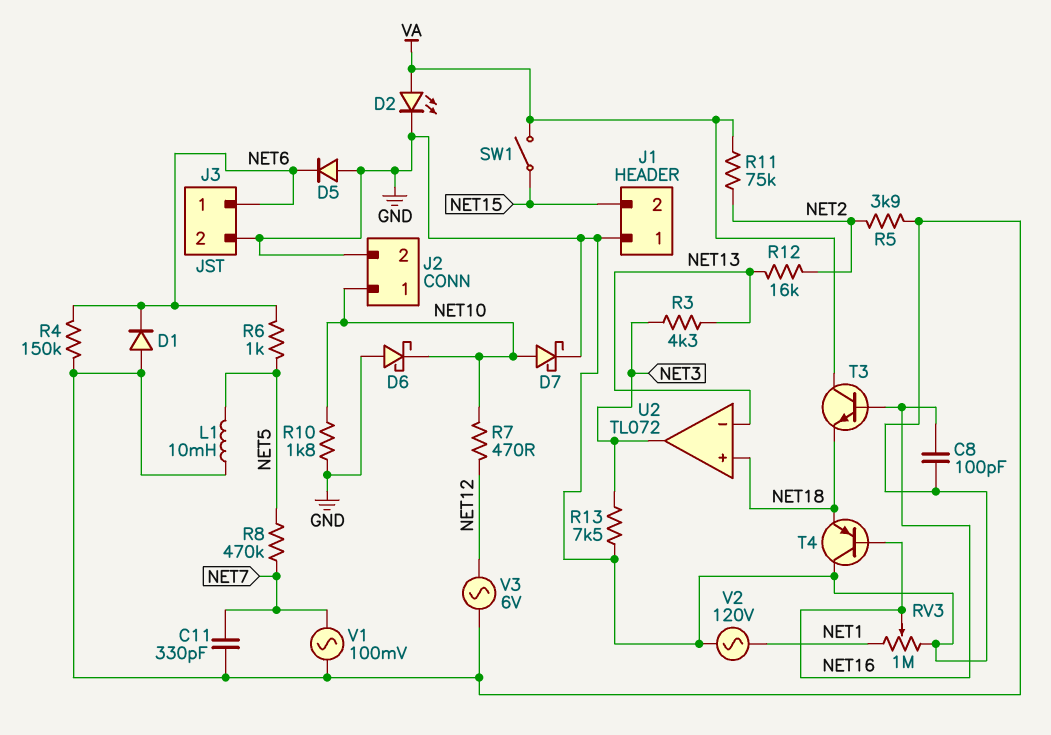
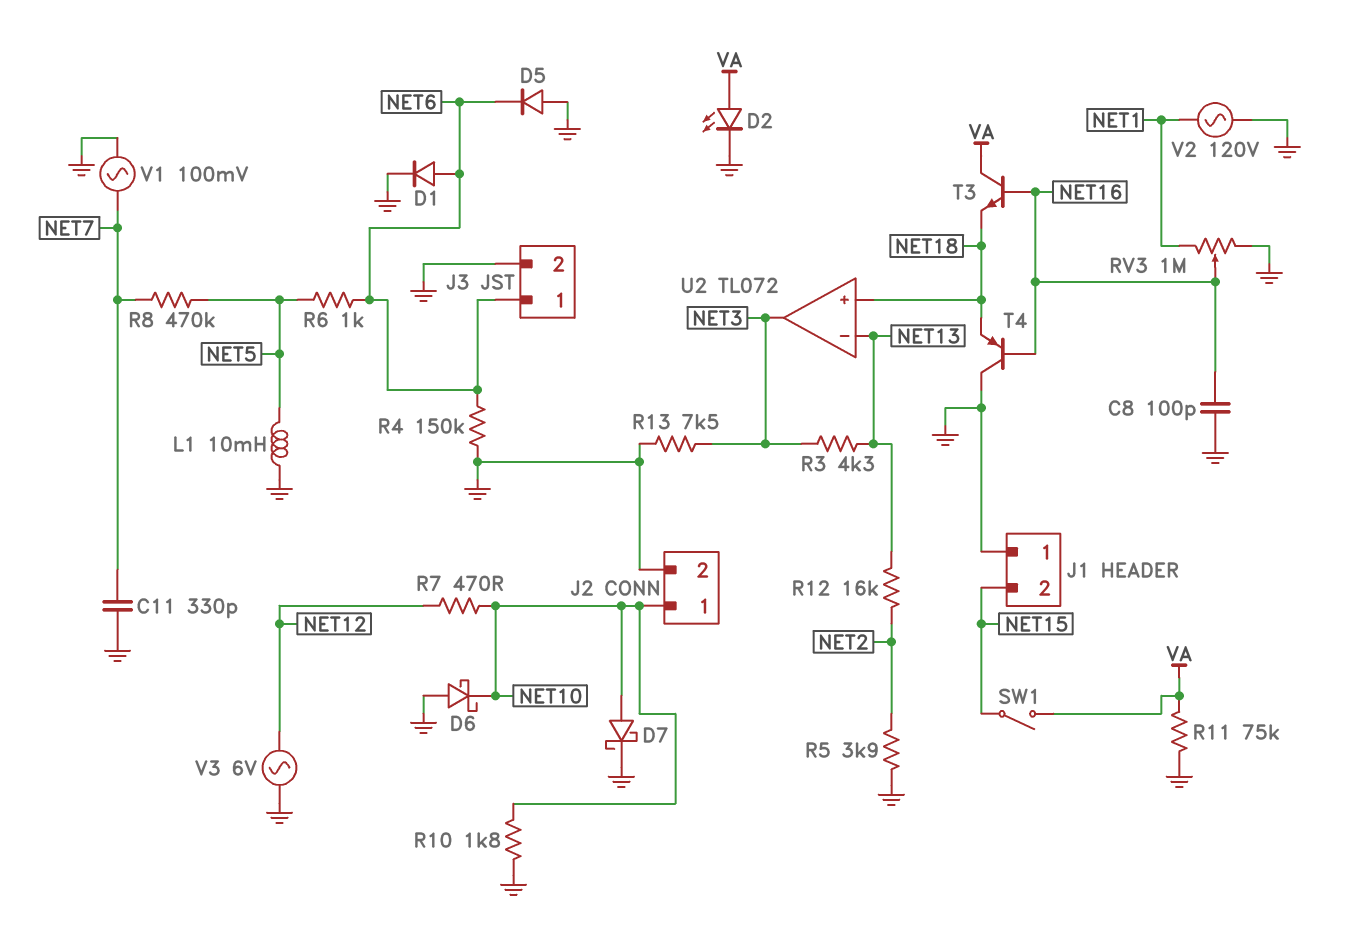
D1: diode (A GND, K NET6) -> diode (A NET6, K GND)
R11: 75k (NET2, VA) -> 75k (GND, VA)

